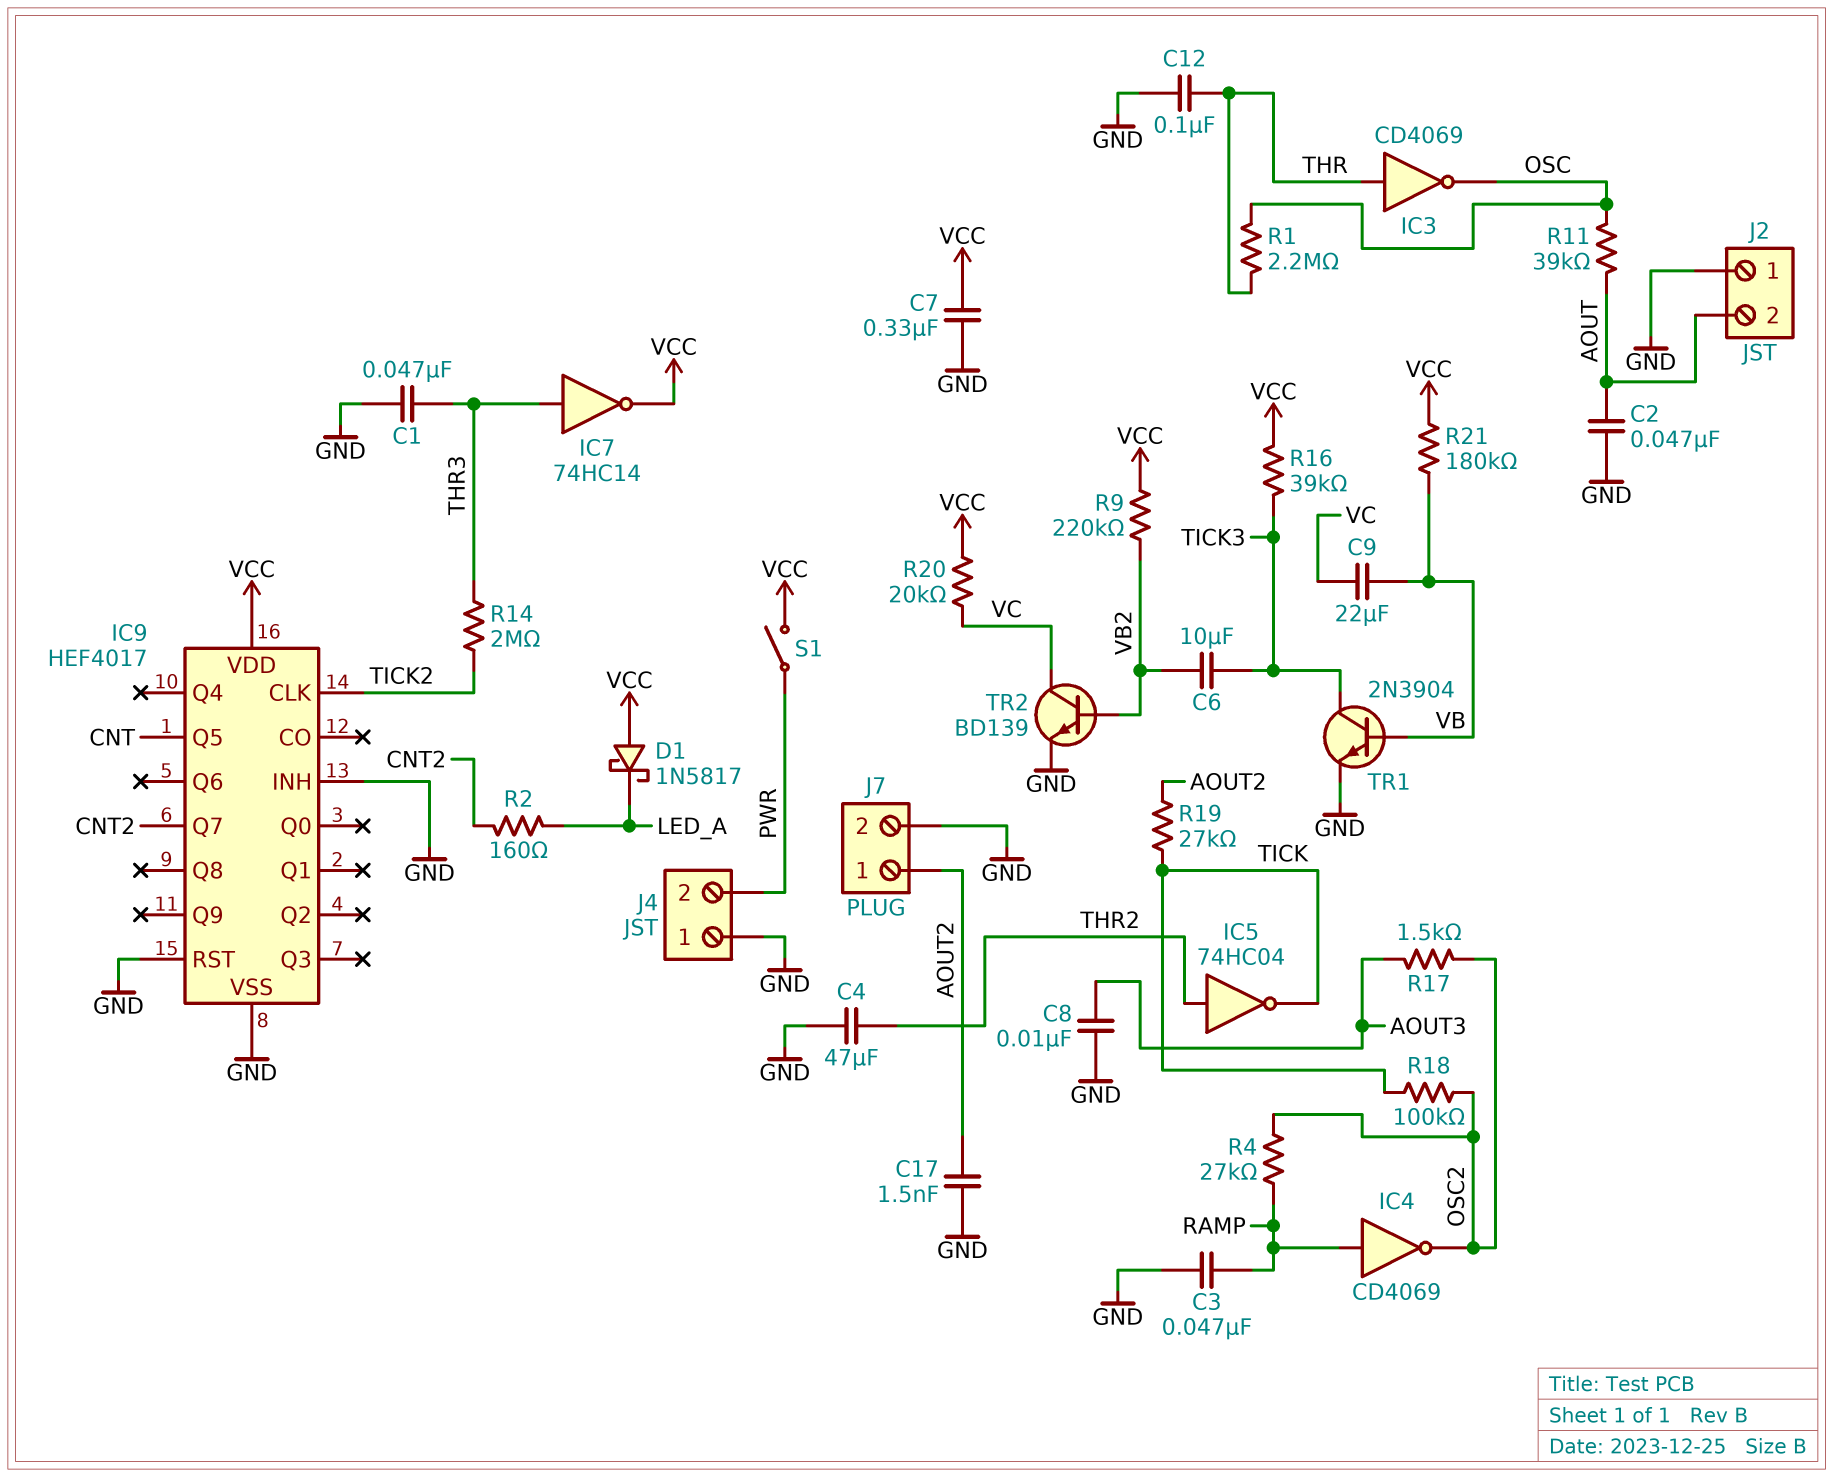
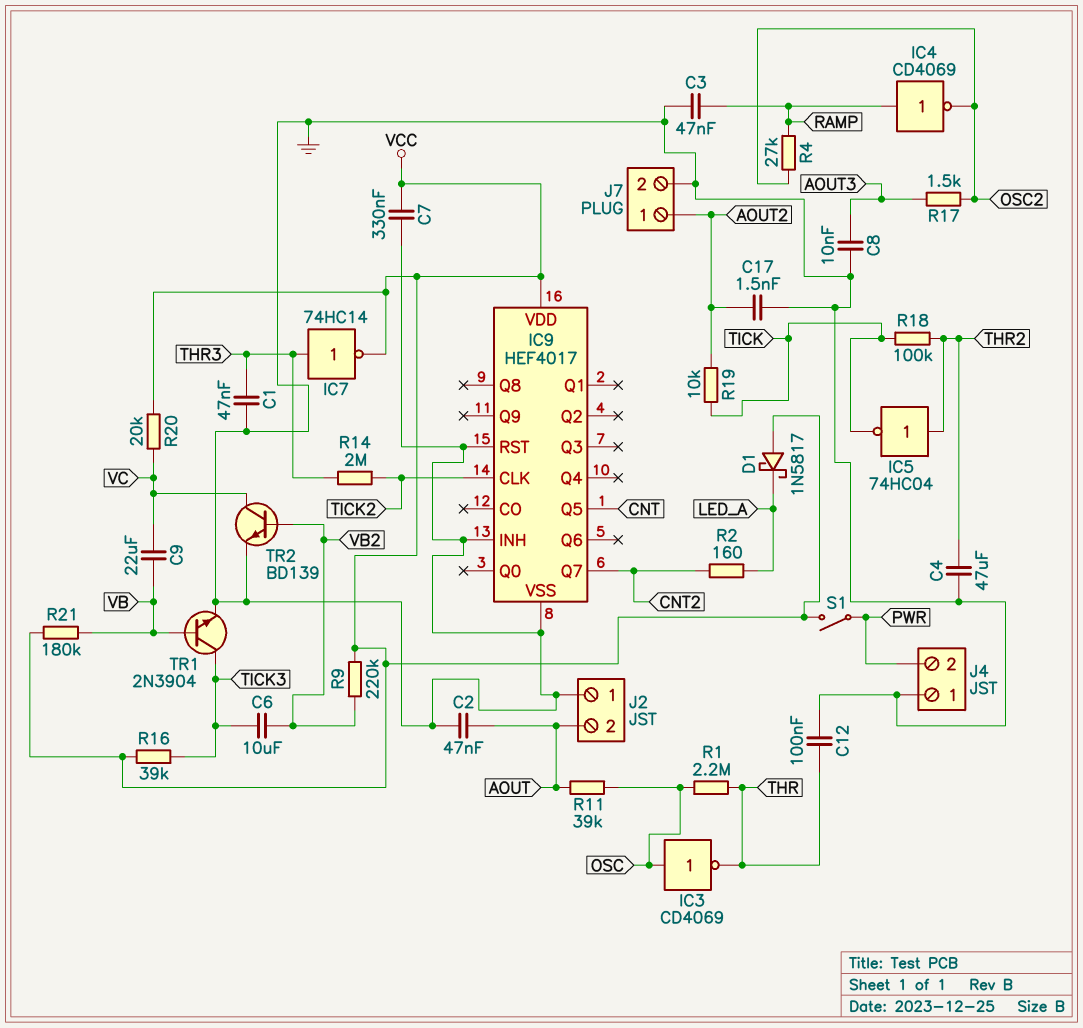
IC3: NOT CD4069 (in THR, out OSC) -> NOT CD4069 (in OSC, out THR)
R18: 100k (OSC2, TICK) -> 100k (THR2, TICK)
R19: 27k (AOUT2, TICK) -> 10k (AOUT2, TICK)

